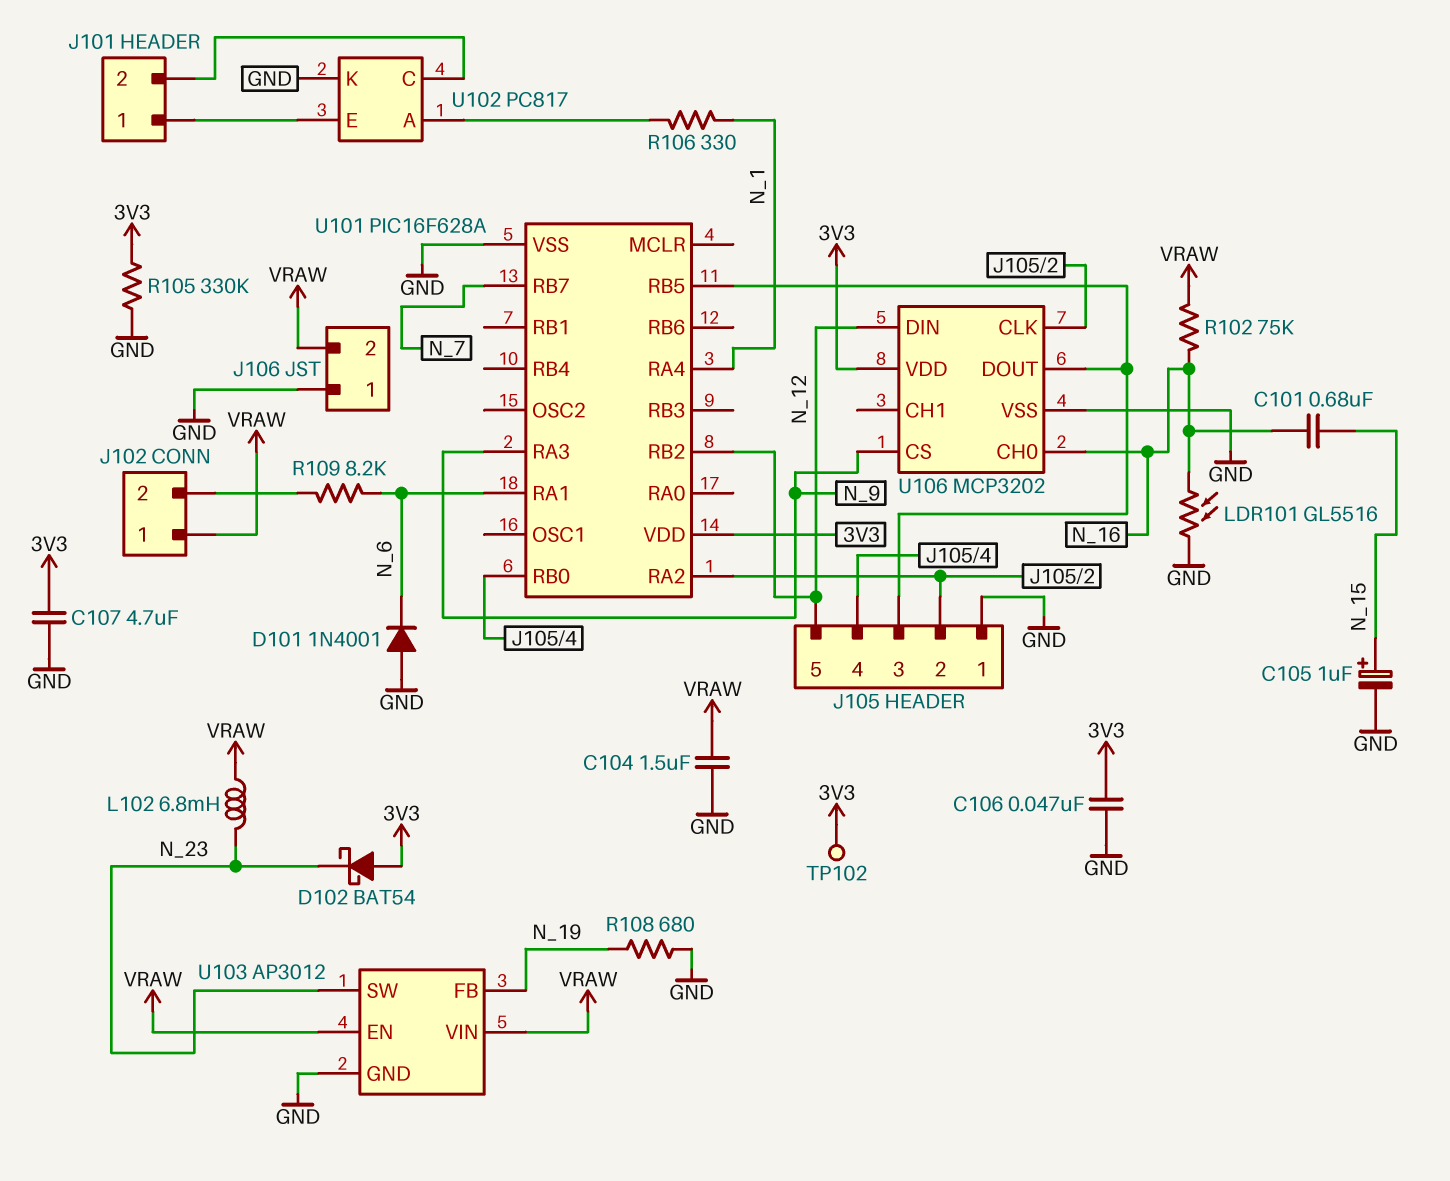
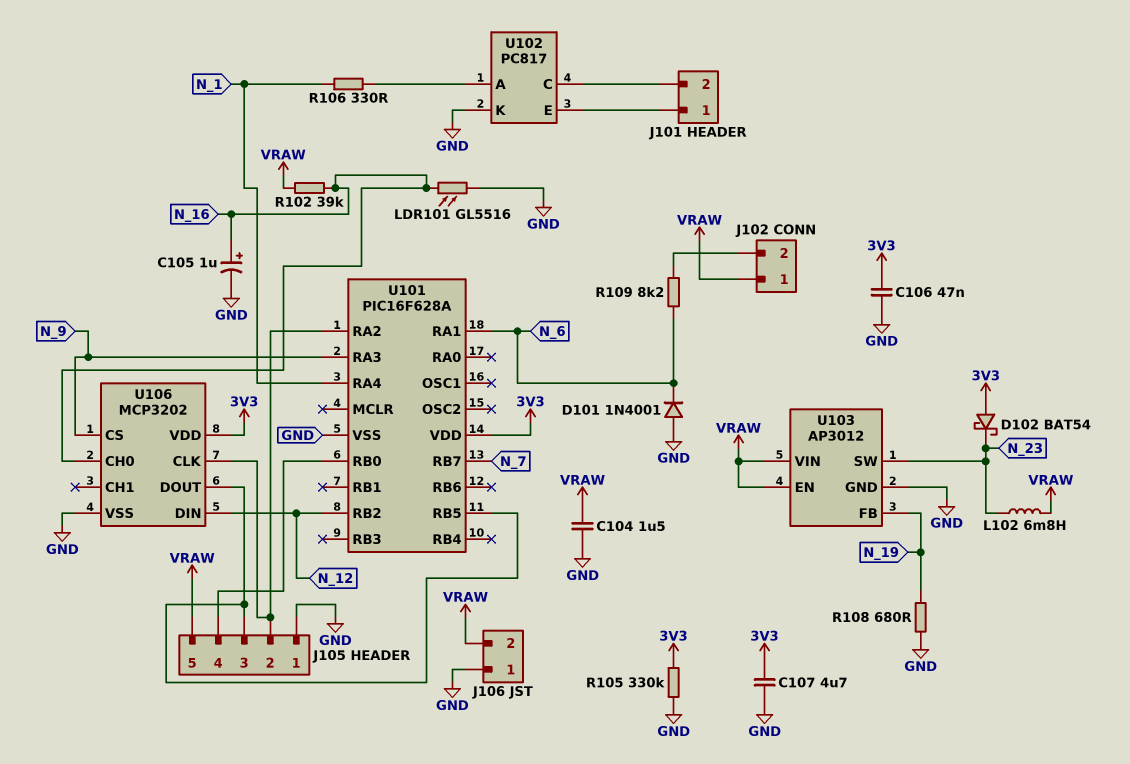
C101: 680nF (N_15, N_16) -> none
C105: 1uF (plus N_15, minus GND) -> 1uF (plus N_16, minus GND)
J105 pin 5: N_12 -> VRAW
R102: 75k (N_16, VRAW) -> 39k (N_16, VRAW)
TP102: test point (3V3) -> none

